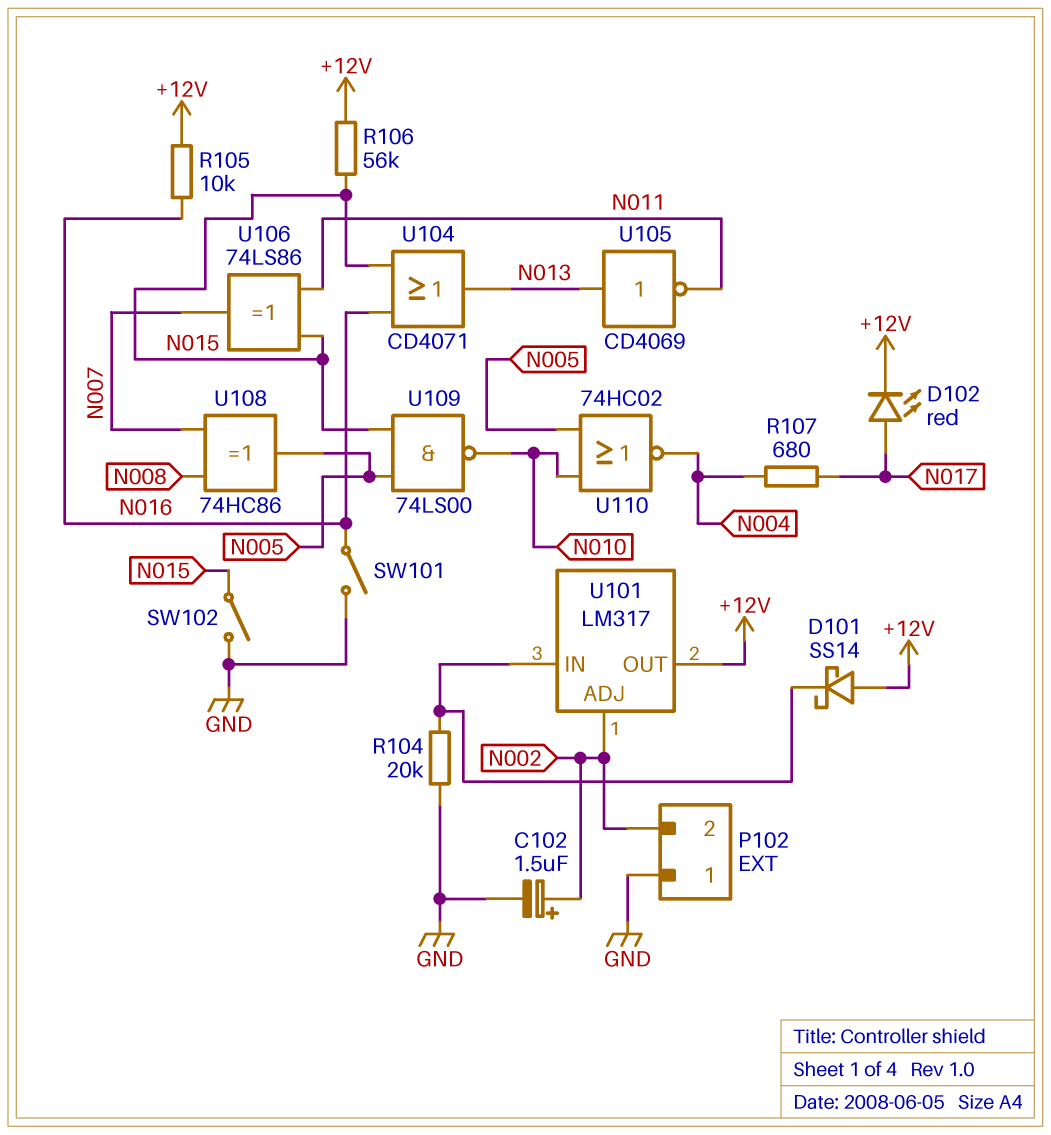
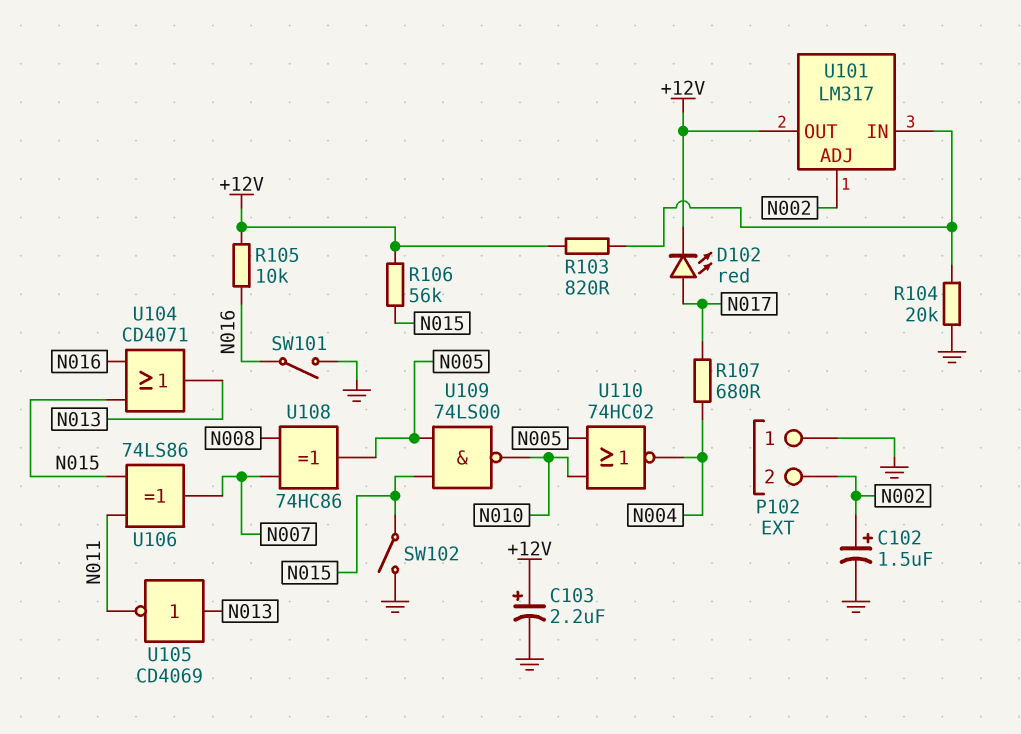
C103: none -> 2.2uF (plus +12V, minus GND)
D101: schottky SS14 (A +12V, K U101/IN) -> none
R103: none -> 820 (+12V, U101/IN)

